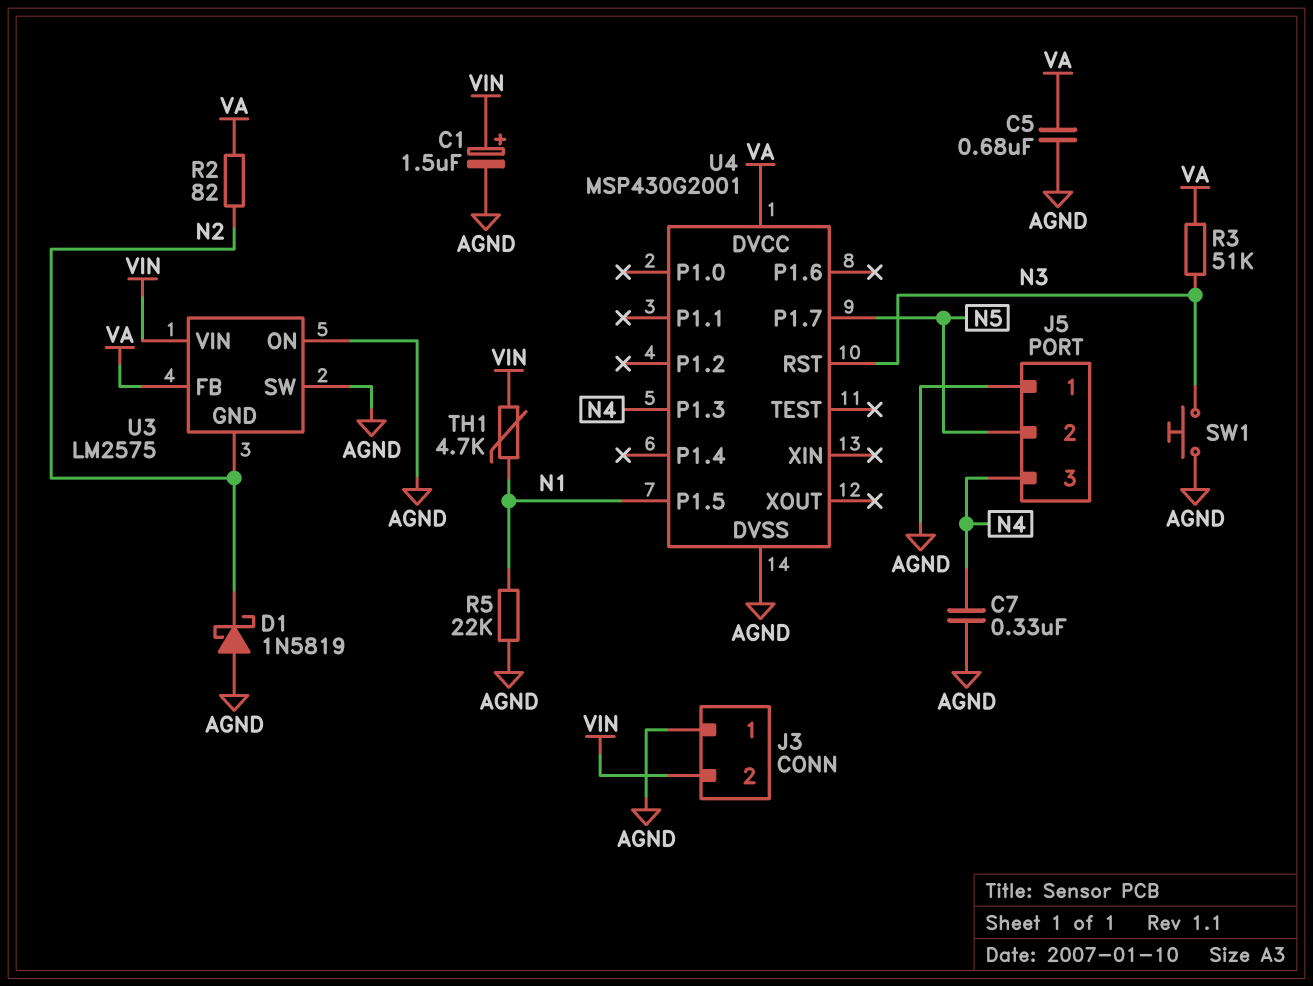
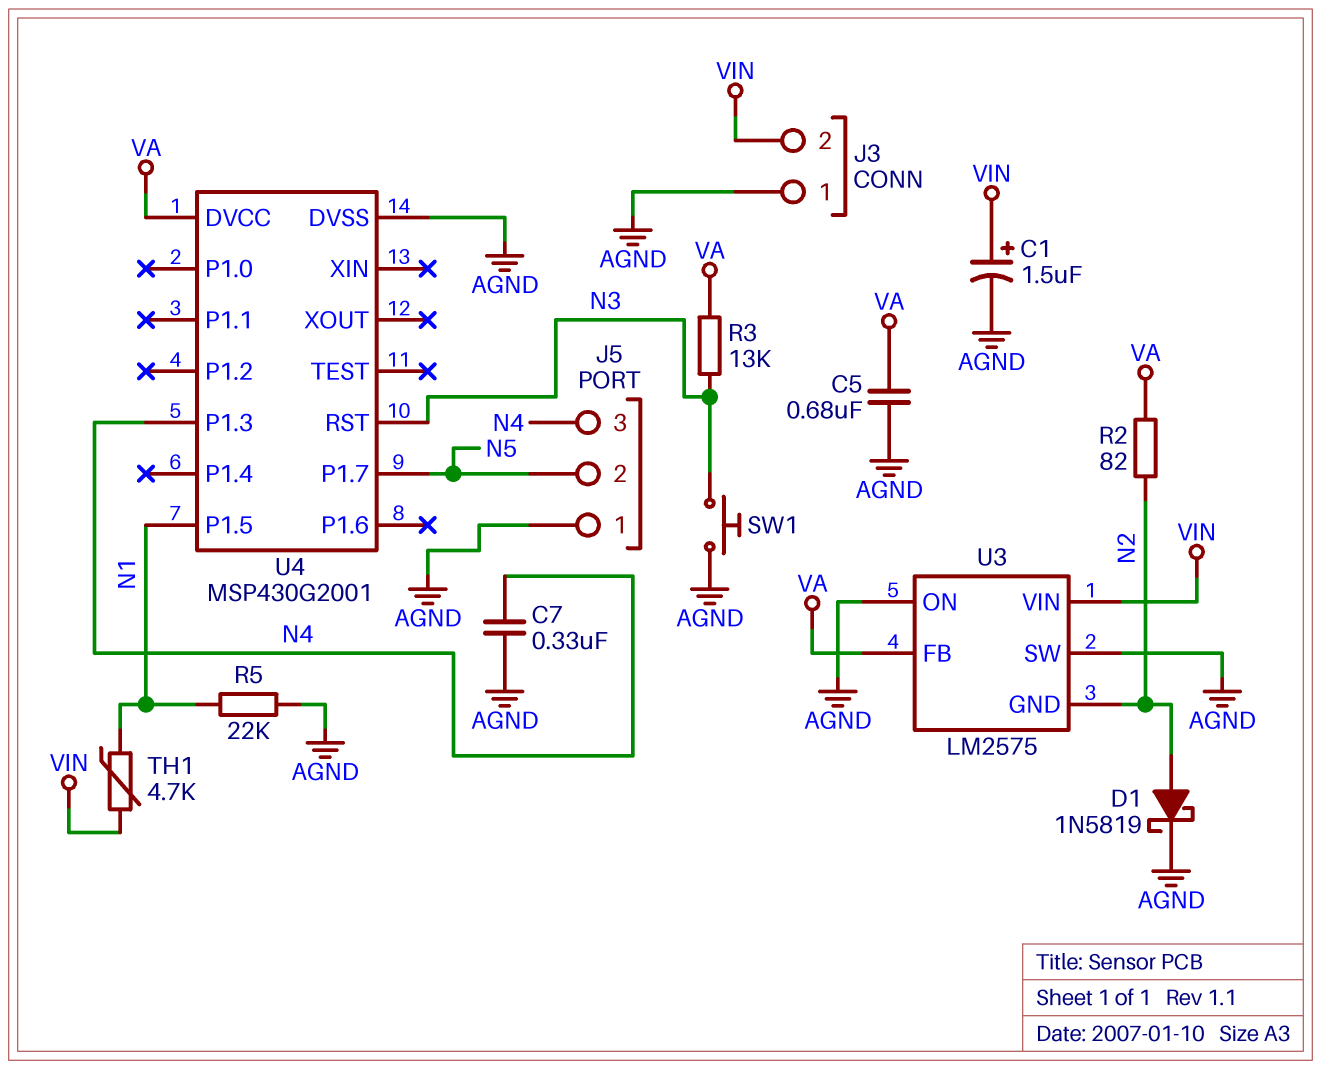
D1: schottky 1N5819 (A AGND, K N2) -> schottky 1N5819 (A N2, K AGND)
R3: 51k (N3, VA) -> 13k (N3, VA)

